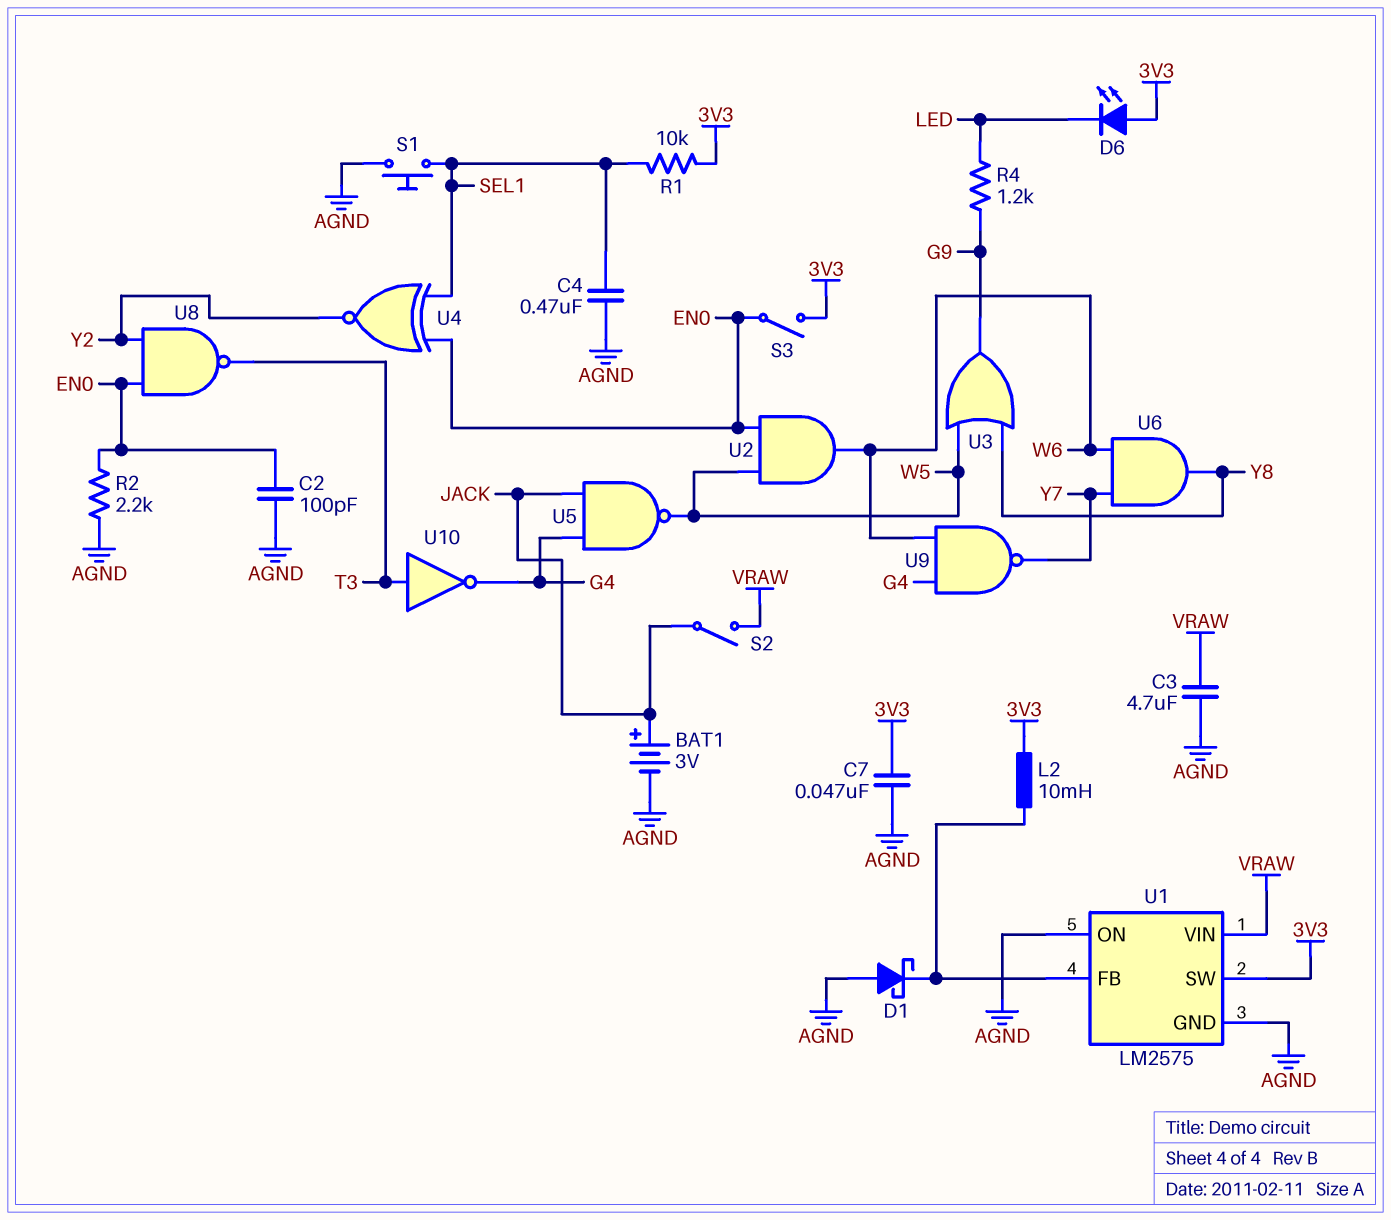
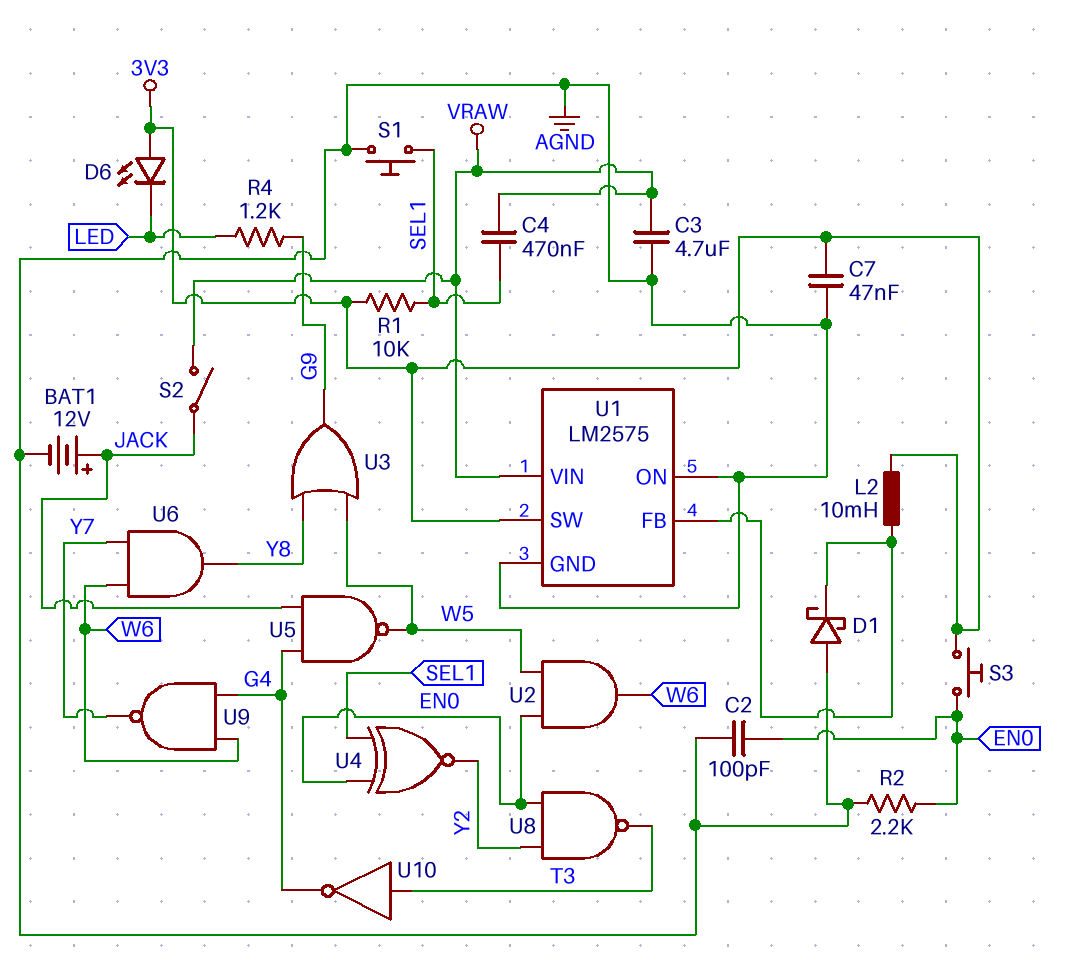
BAT1: 3V (plus JACK, minus AGND) -> 12V (plus JACK, minus AGND)
C4: 470nF (AGND, SEL1) -> 470nF (SEL1, VRAW)
S3: switch (3V3, EN0) -> button (3V3, EN0)

